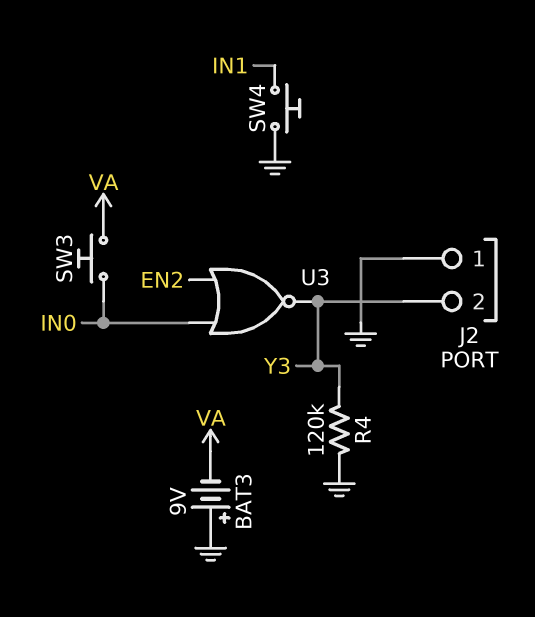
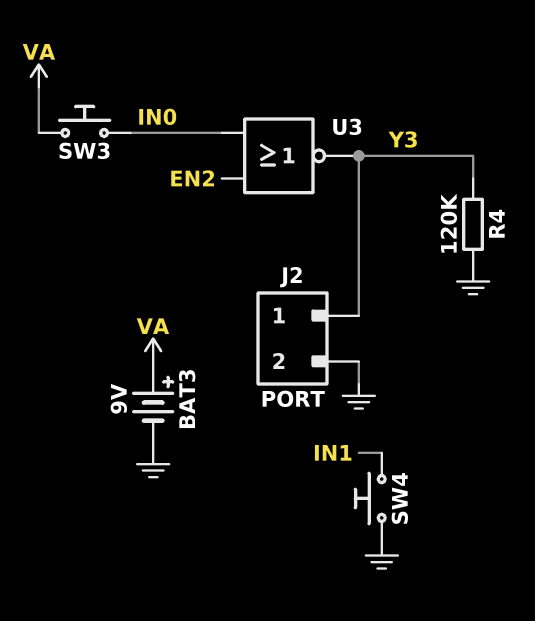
BAT3: 9V (plus GND, minus VA) -> 9V (plus VA, minus GND)
J2 pin 1: GND -> Y3
J2 pin 2: Y3 -> GND

